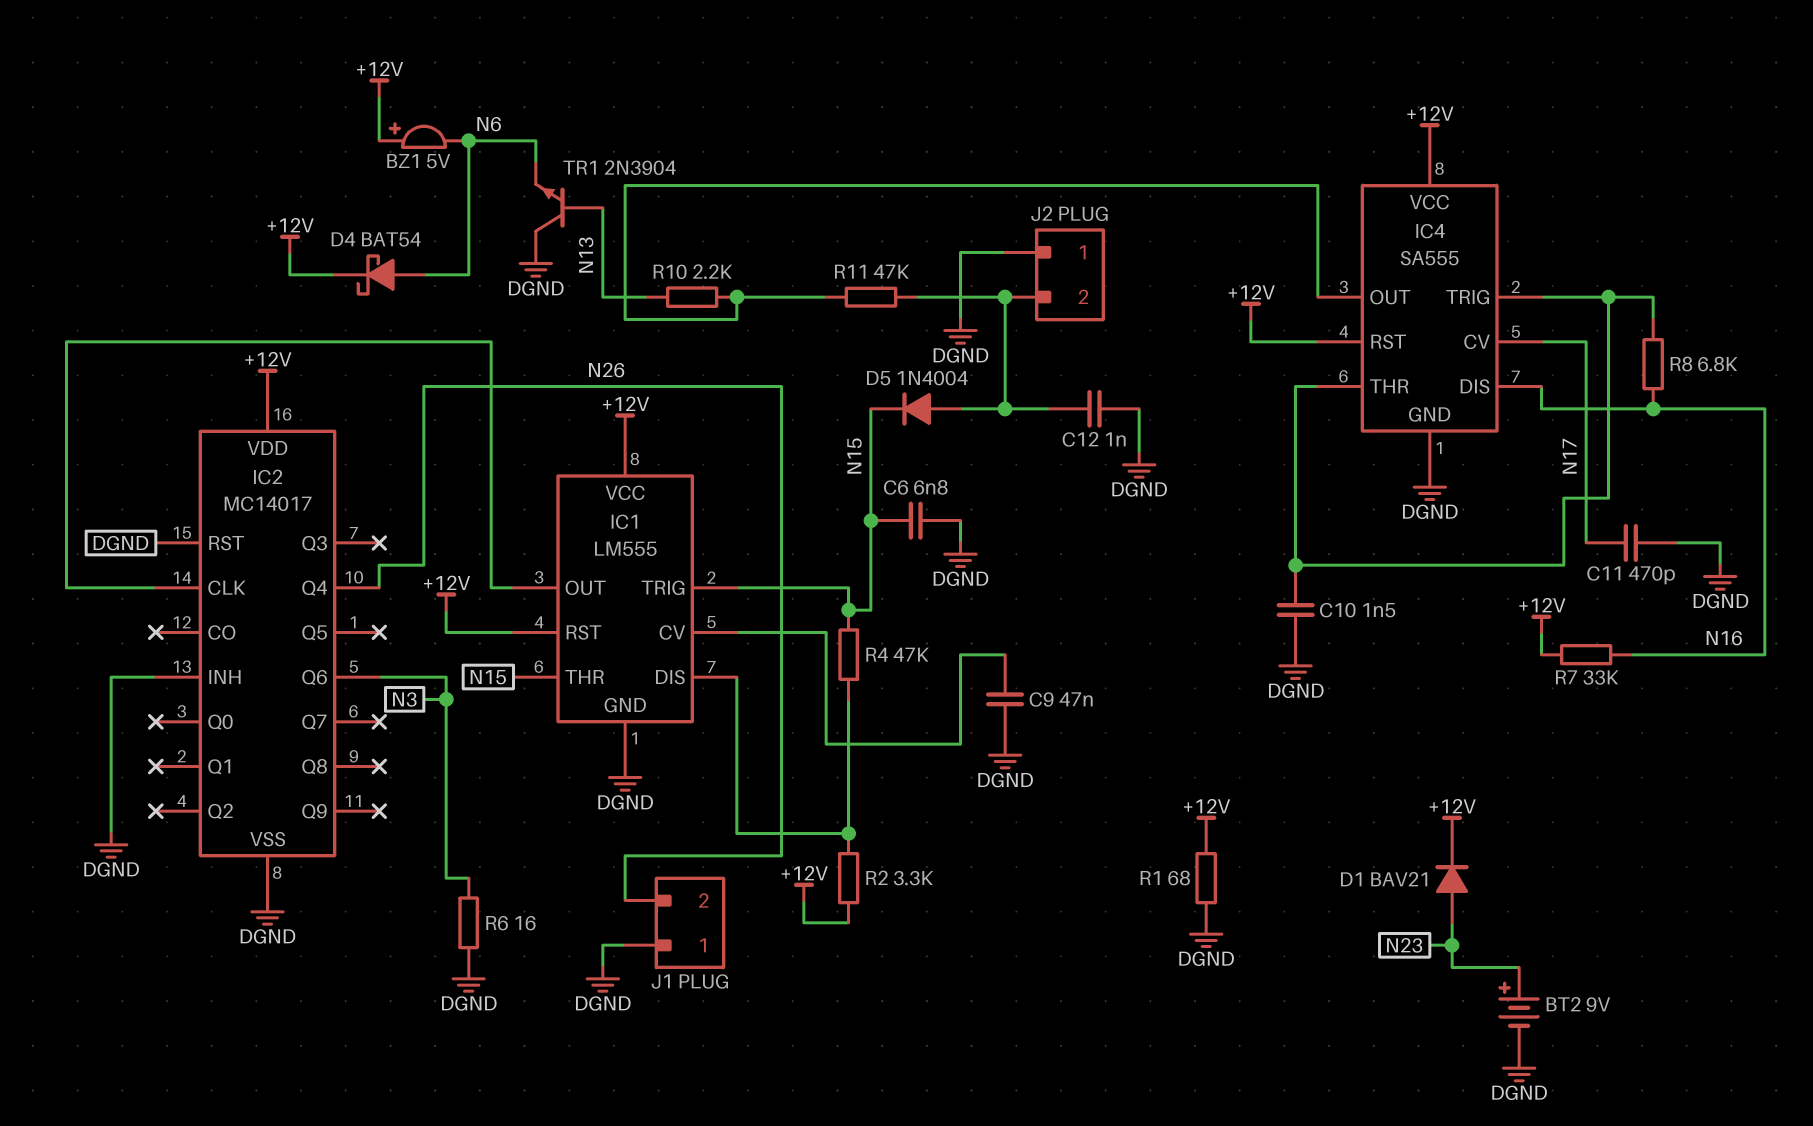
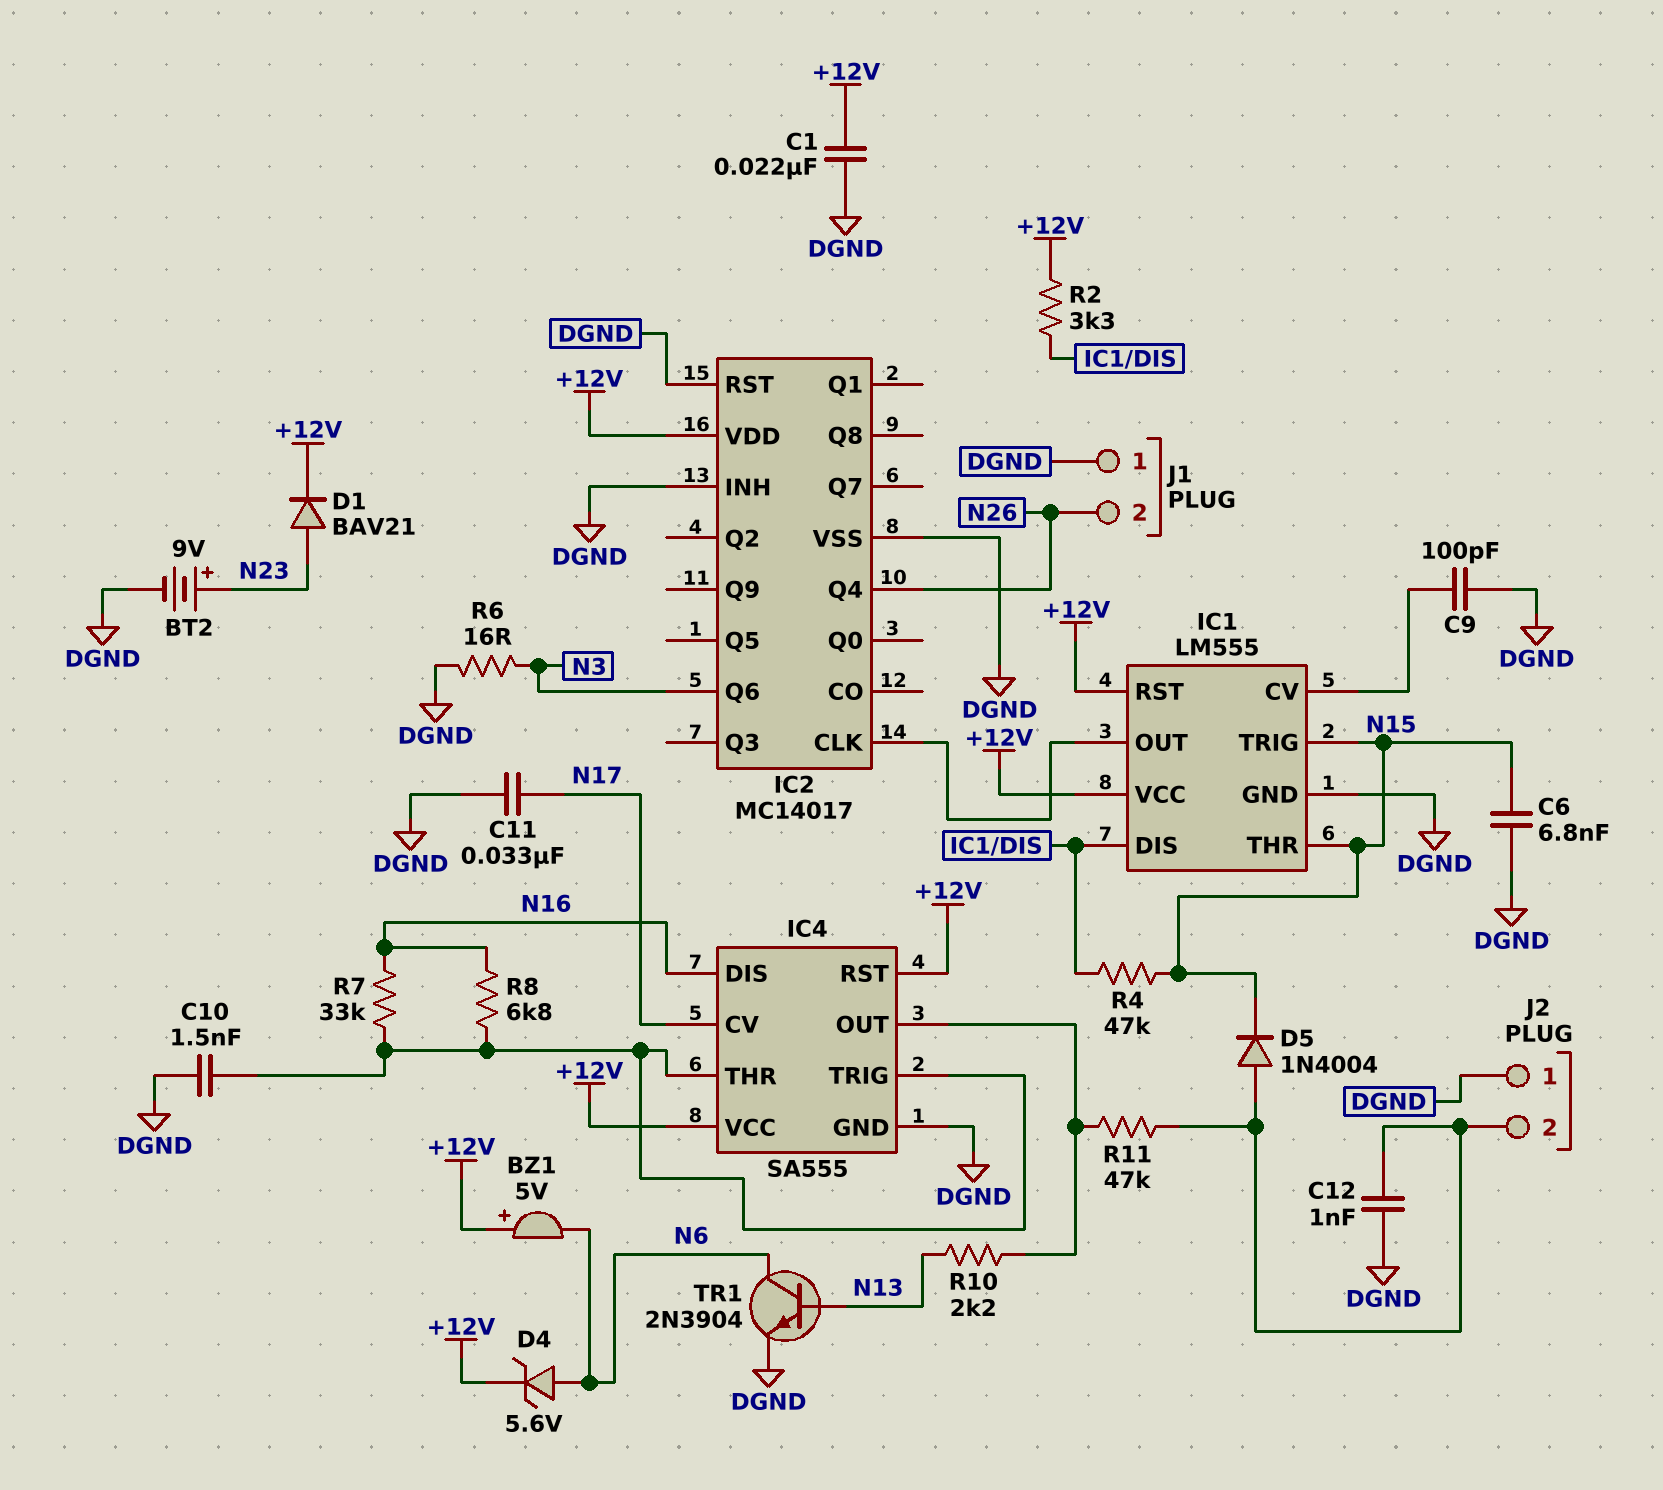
C1: none -> 22nF (+12V, DGND)
C9: 47nF (DGND, IC1/CV) -> 100pF (DGND, IC1/CV)
C11: 470pF (DGND, N17) -> 33nF (DGND, N17)
D4: schottky BAT54 (A N6, K +12V) -> zener 5.6V (A N6, K +12V)
R1: 68 (+12V, DGND) -> none
R7: 33k (+12V, N16) -> 33k (IC4/THR, N16)
TR1: NPN 2N3904 (B N13, C DGND, E N6) -> NPN 2N3904 (B N13, C N6, E DGND)

